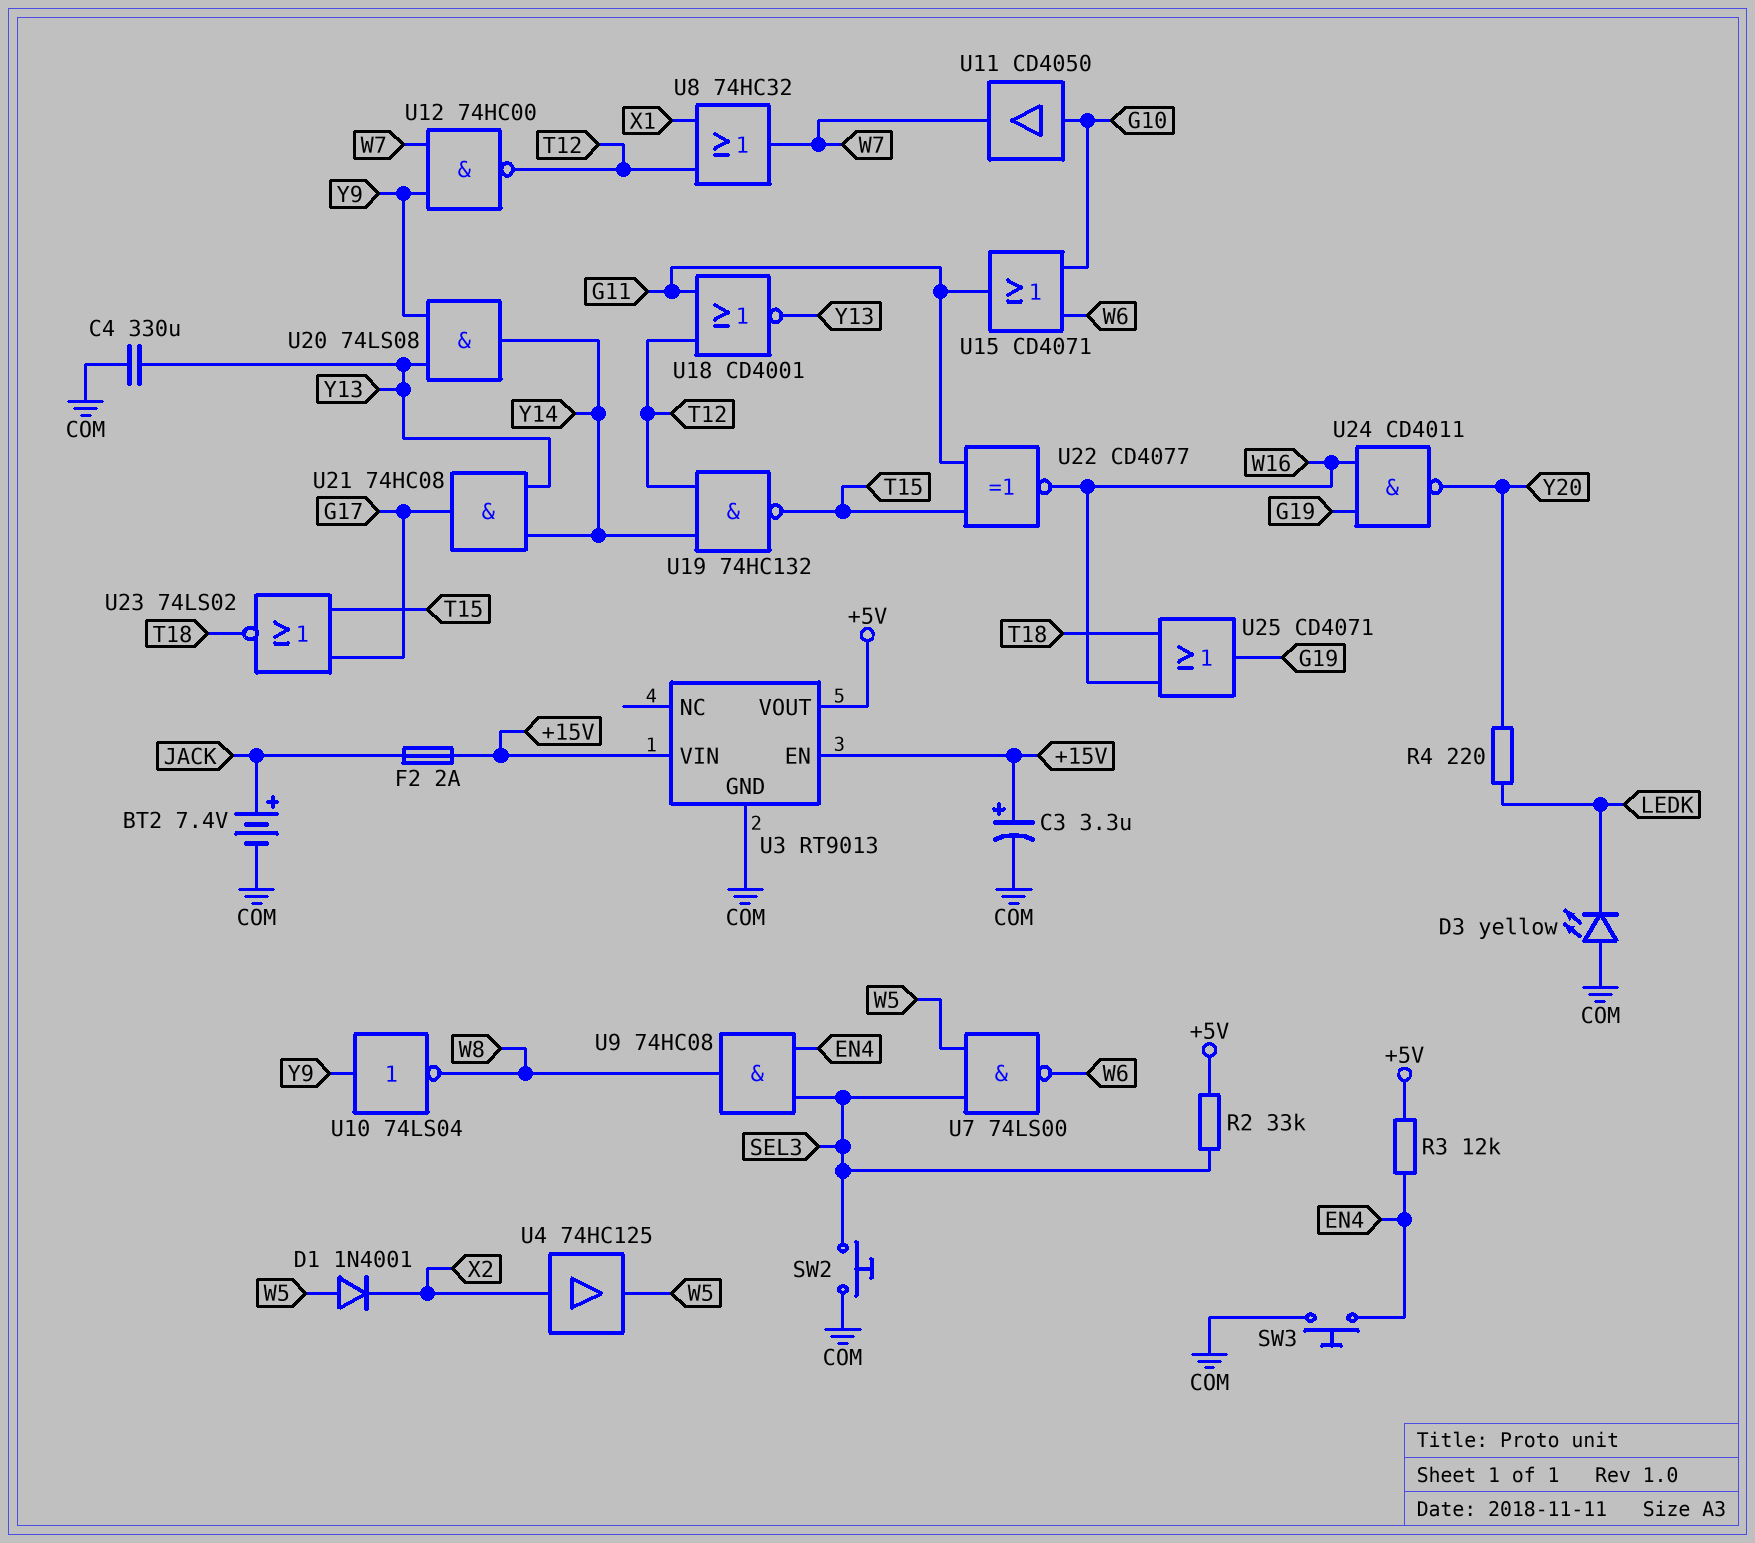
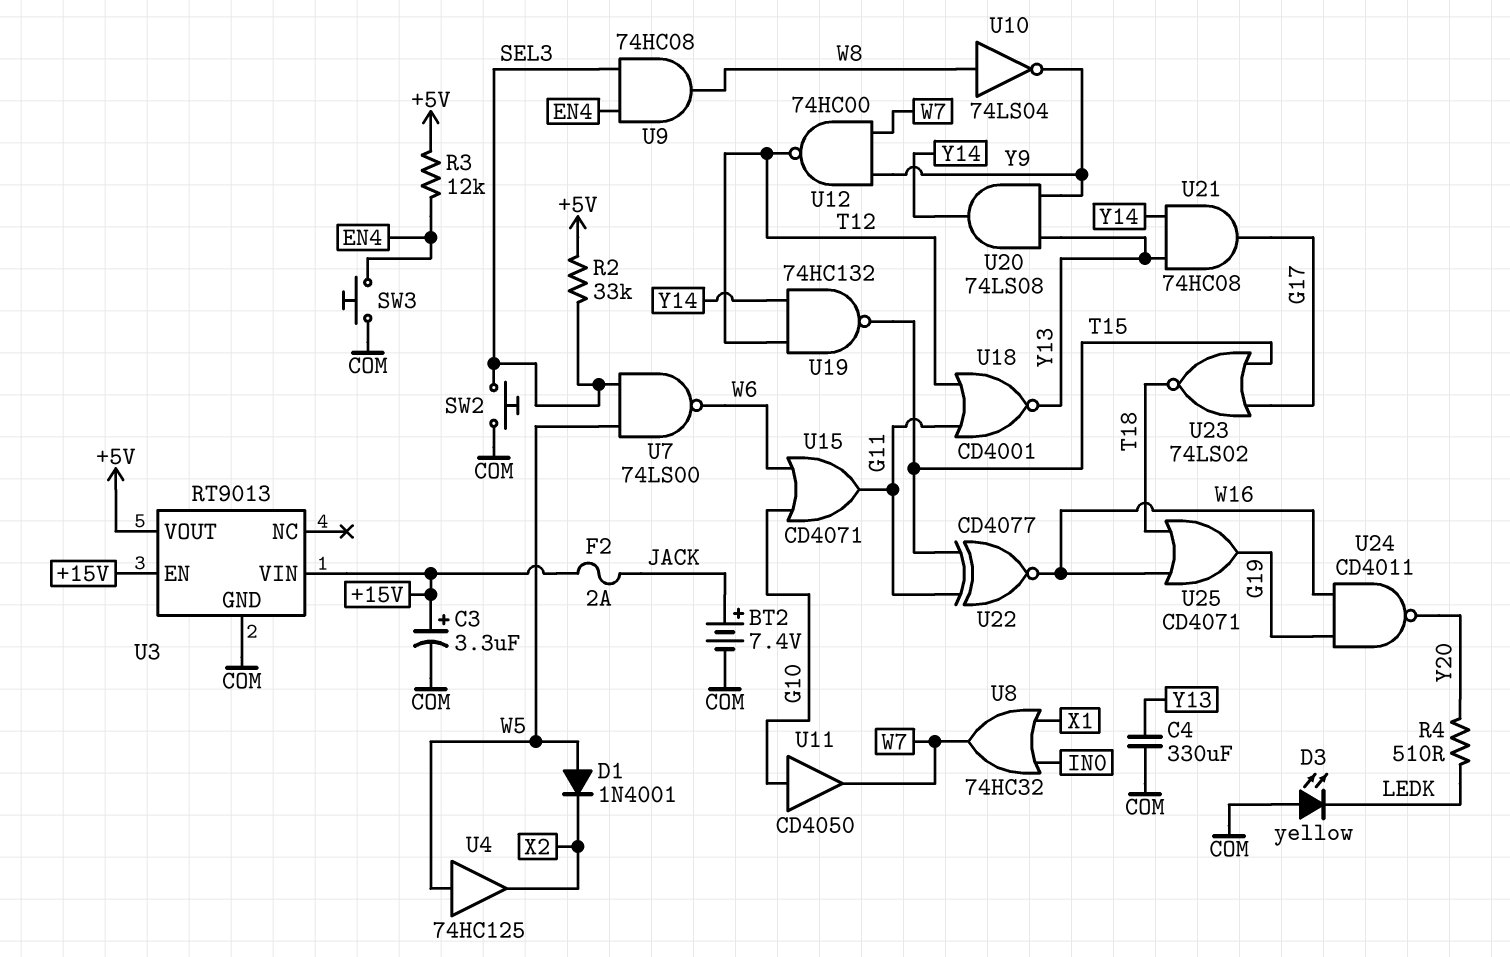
R4: 220 (LEDK, Y20) -> 510 (LEDK, Y20)
U4: buffer 74HC125 (in X2, out W5) -> buffer 74HC125 (in W5, out X2)
U8: OR 74HC32 (in T12, in X1, out W7) -> OR 74HC32 (in IN0, in X1, out W7)
U10: NOT 74LS04 (in Y9, out W8) -> NOT 74LS04 (in W8, out Y9)

